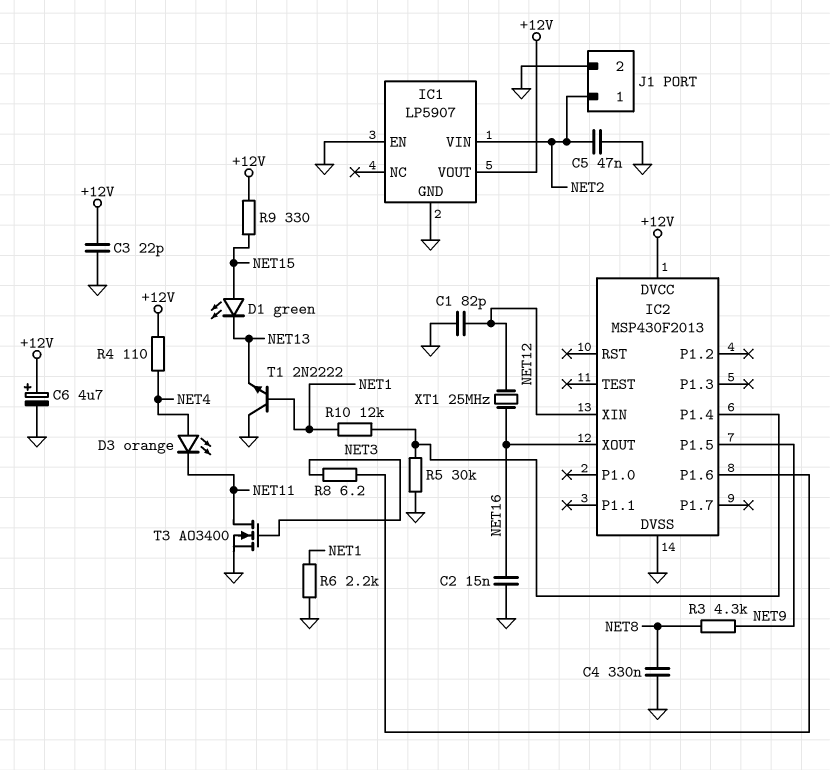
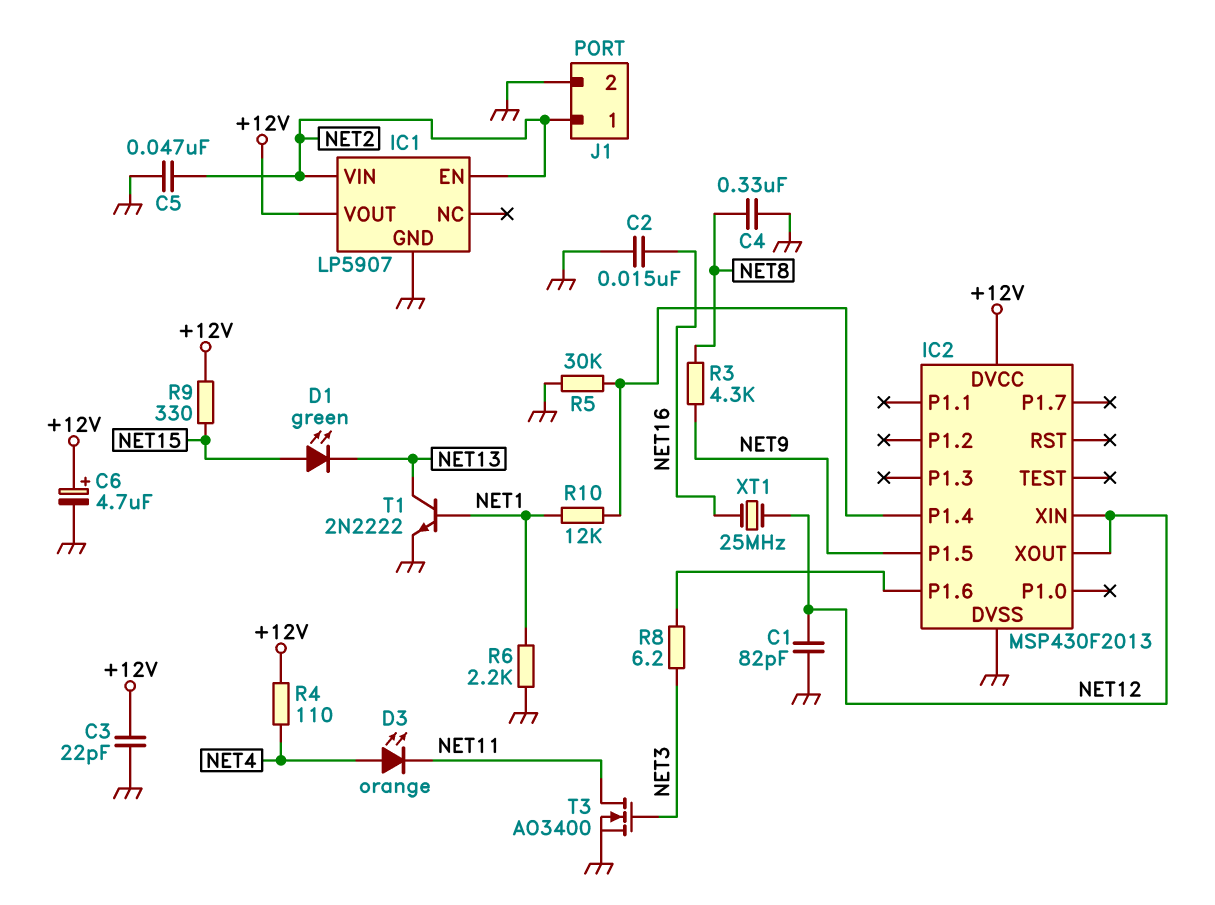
IC1 pin EN: GND -> NET2
IC2 pin XOUT: NET16 -> NET12
T1: NPN 2N2222 (B NET1, C GND, E NET13) -> NPN 2N2222 (B NET1, C NET13, E GND)

